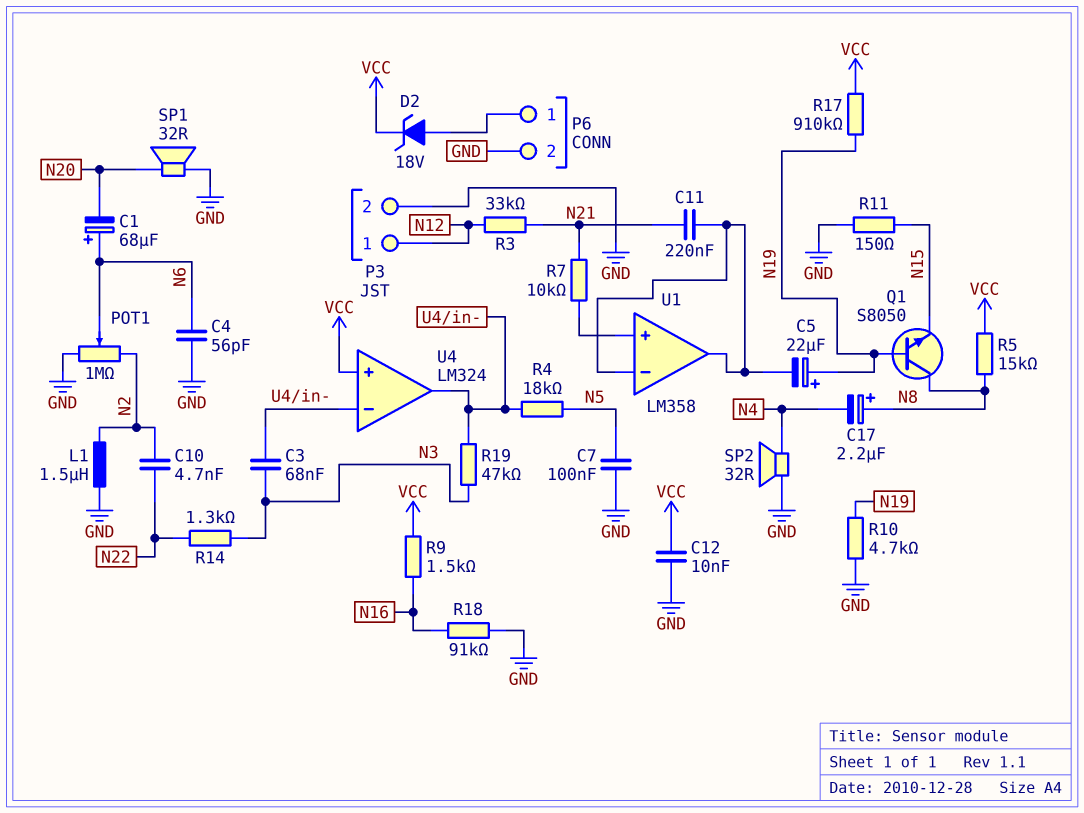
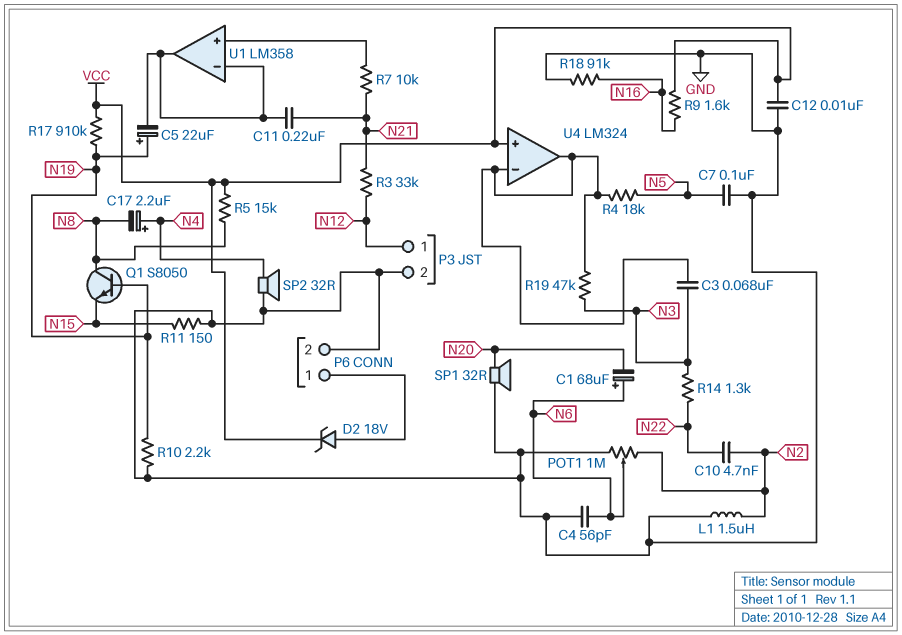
C17: 2.2uF (plus N8, minus N4) -> 2.2uF (plus N4, minus N8)
R9: 1.5k (N16, VCC) -> 1.6k (N16, VCC)
R10: 4.7k (GND, N19) -> 2.2k (GND, N19)

